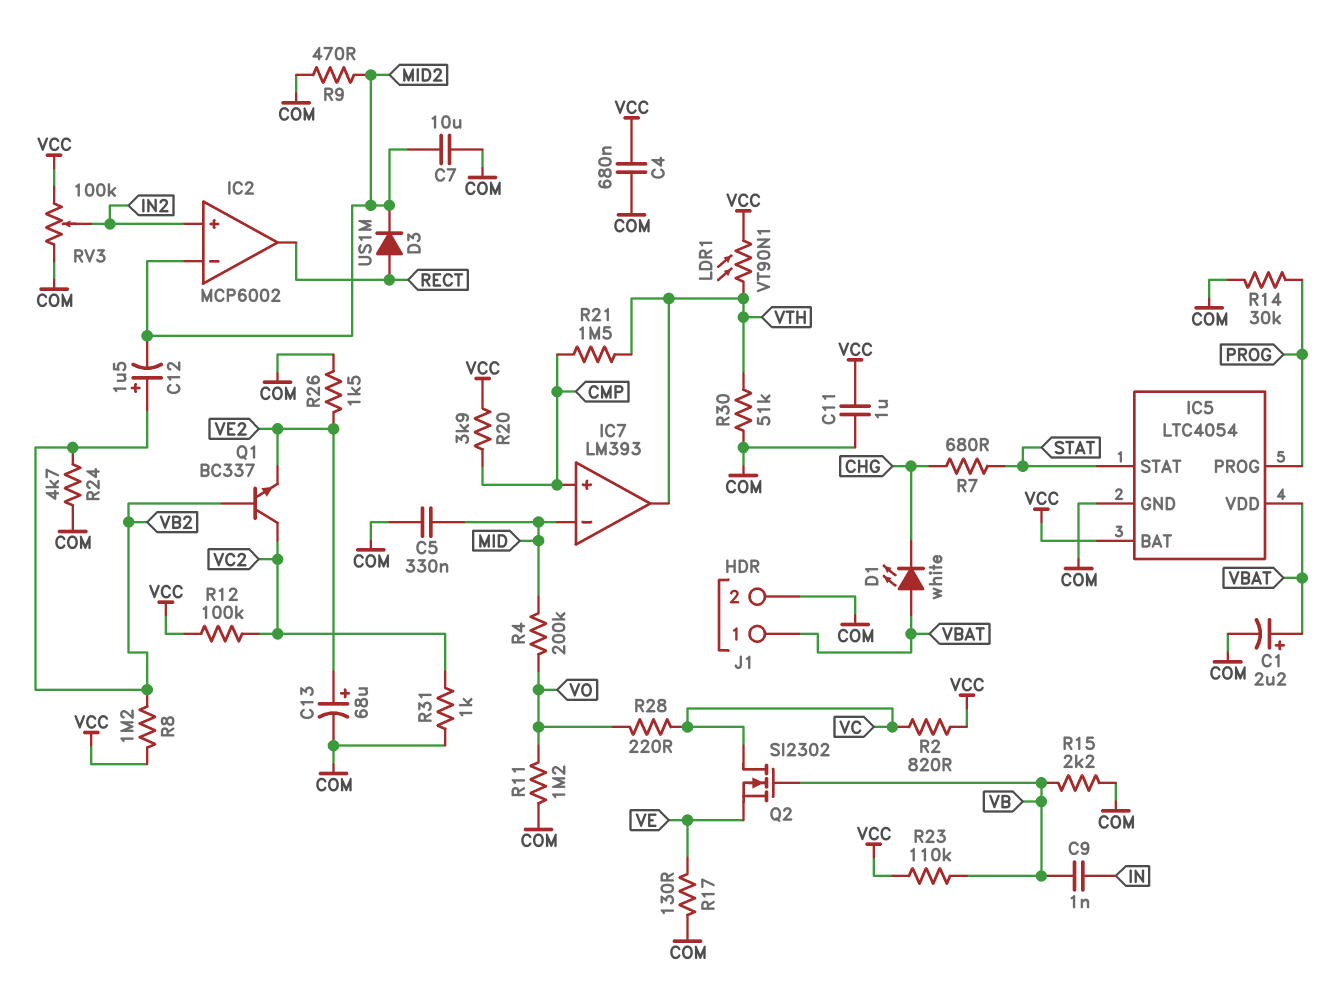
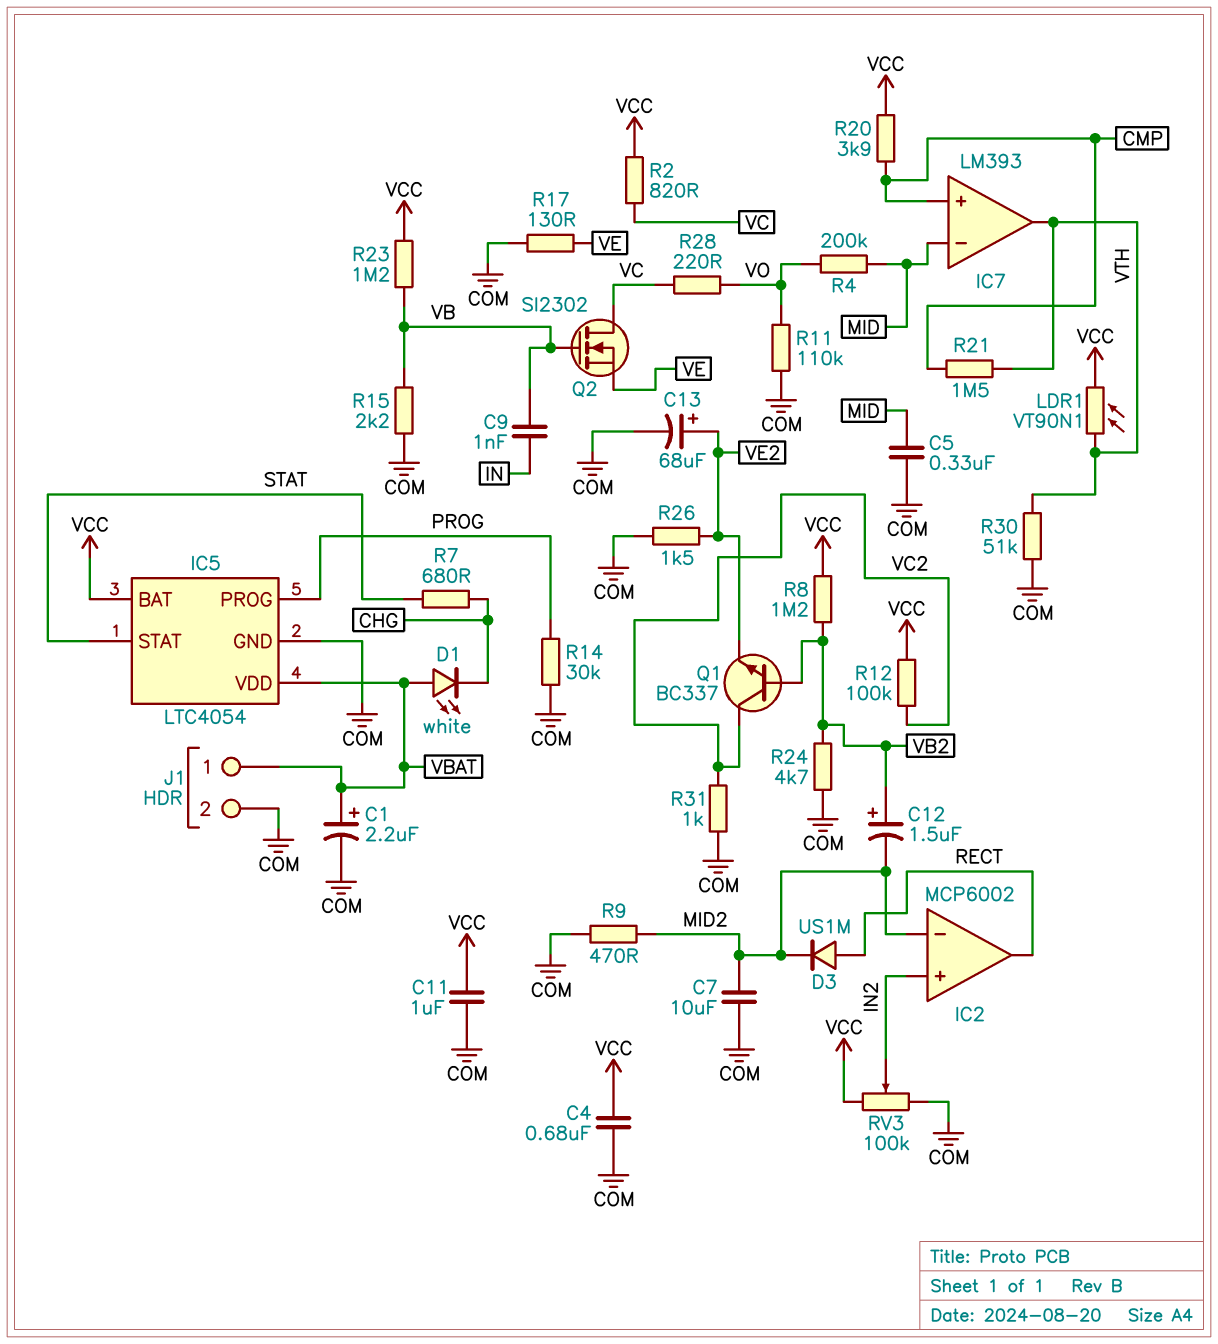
R11: 1.2M (COM, VO) -> 110k (COM, VO)
R23: 110k (VB, VCC) -> 1.2M (VB, VCC)

